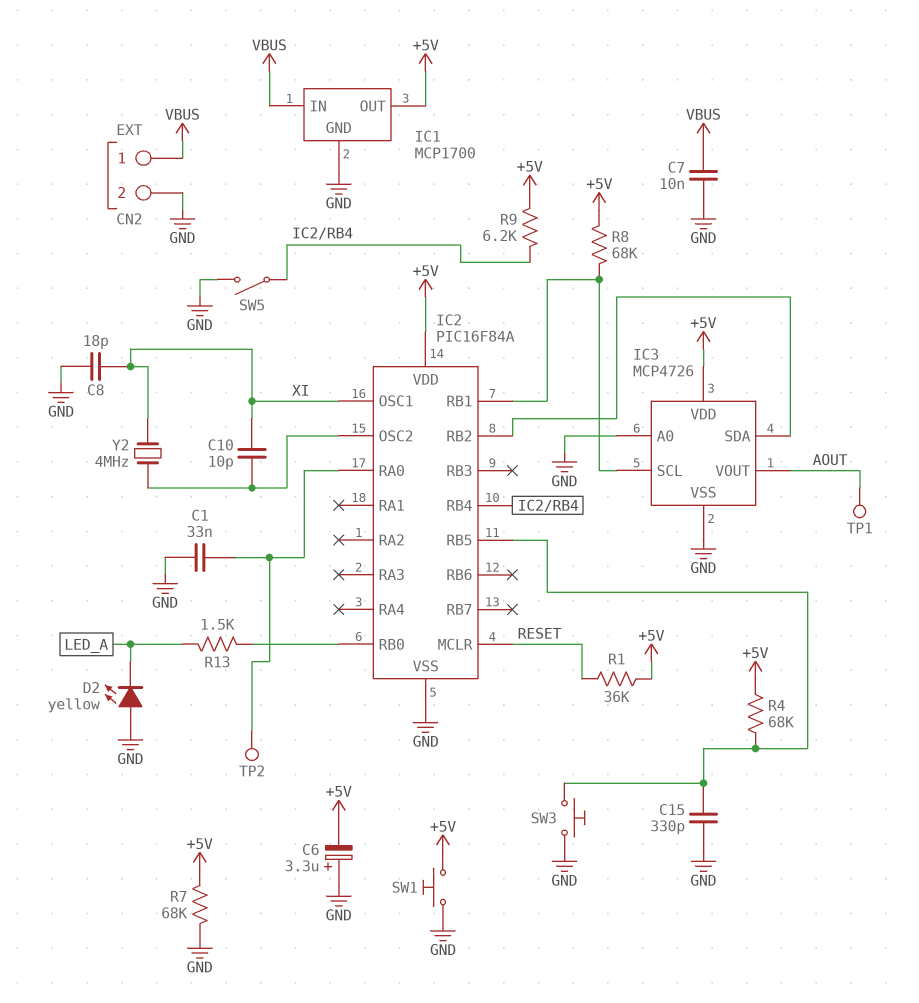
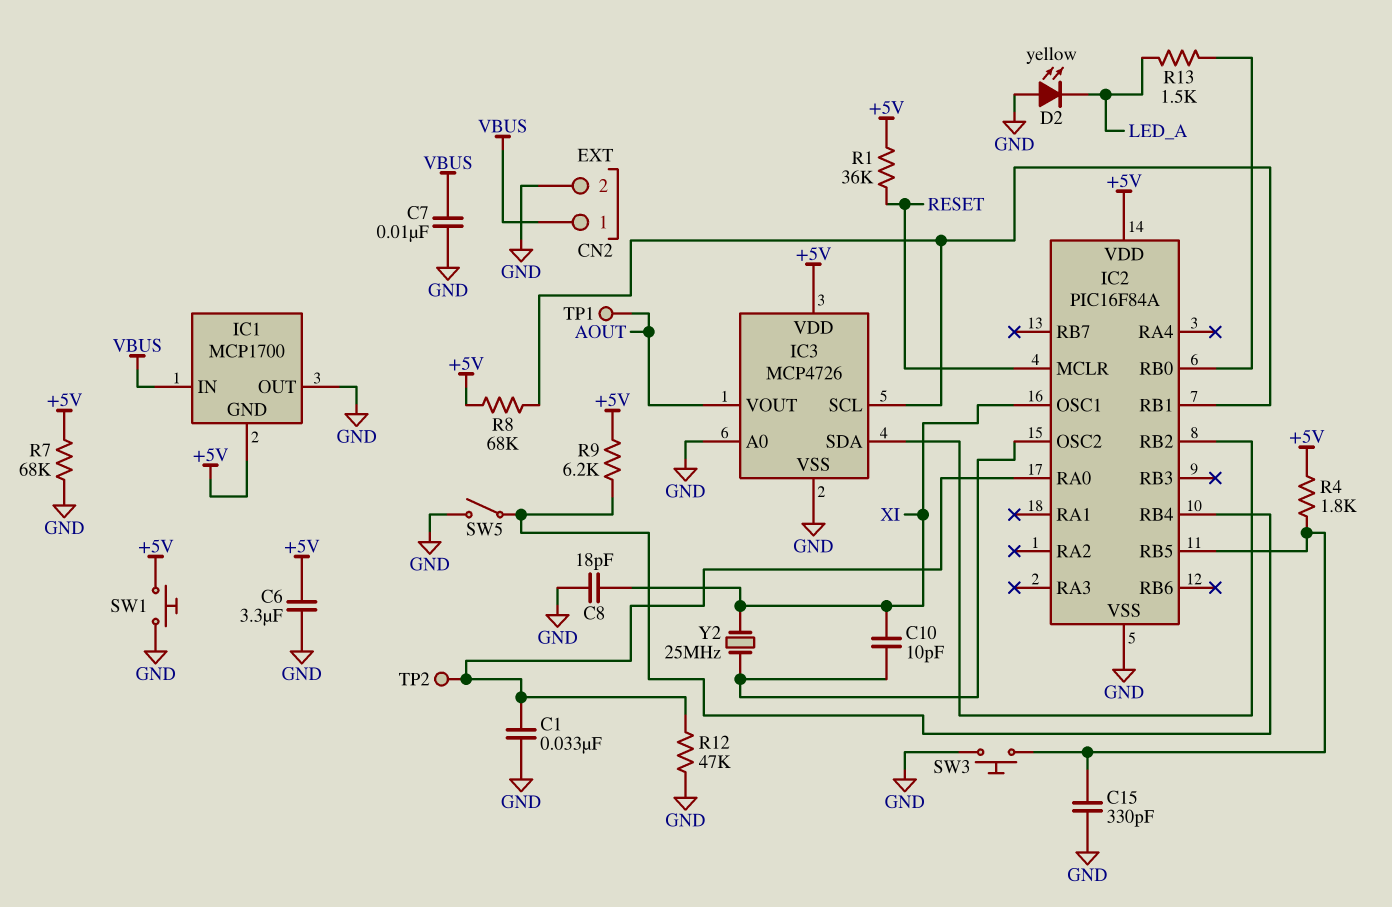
C6: 3.3uF (plus GND, minus +5V) -> 3.3uF (+5V, GND)
IC1 pin GND: GND -> +5V
IC1 pin OUT: +5V -> GND
R4: 68k (+5V, IC2/RB5) -> 1.8k (+5V, IC2/RB5)
R12: none -> 47k (GND, IC2/RA0)
Y2: 4MHz (IC2/OSC2, XI) -> 25MHz (IC2/OSC2, XI)

